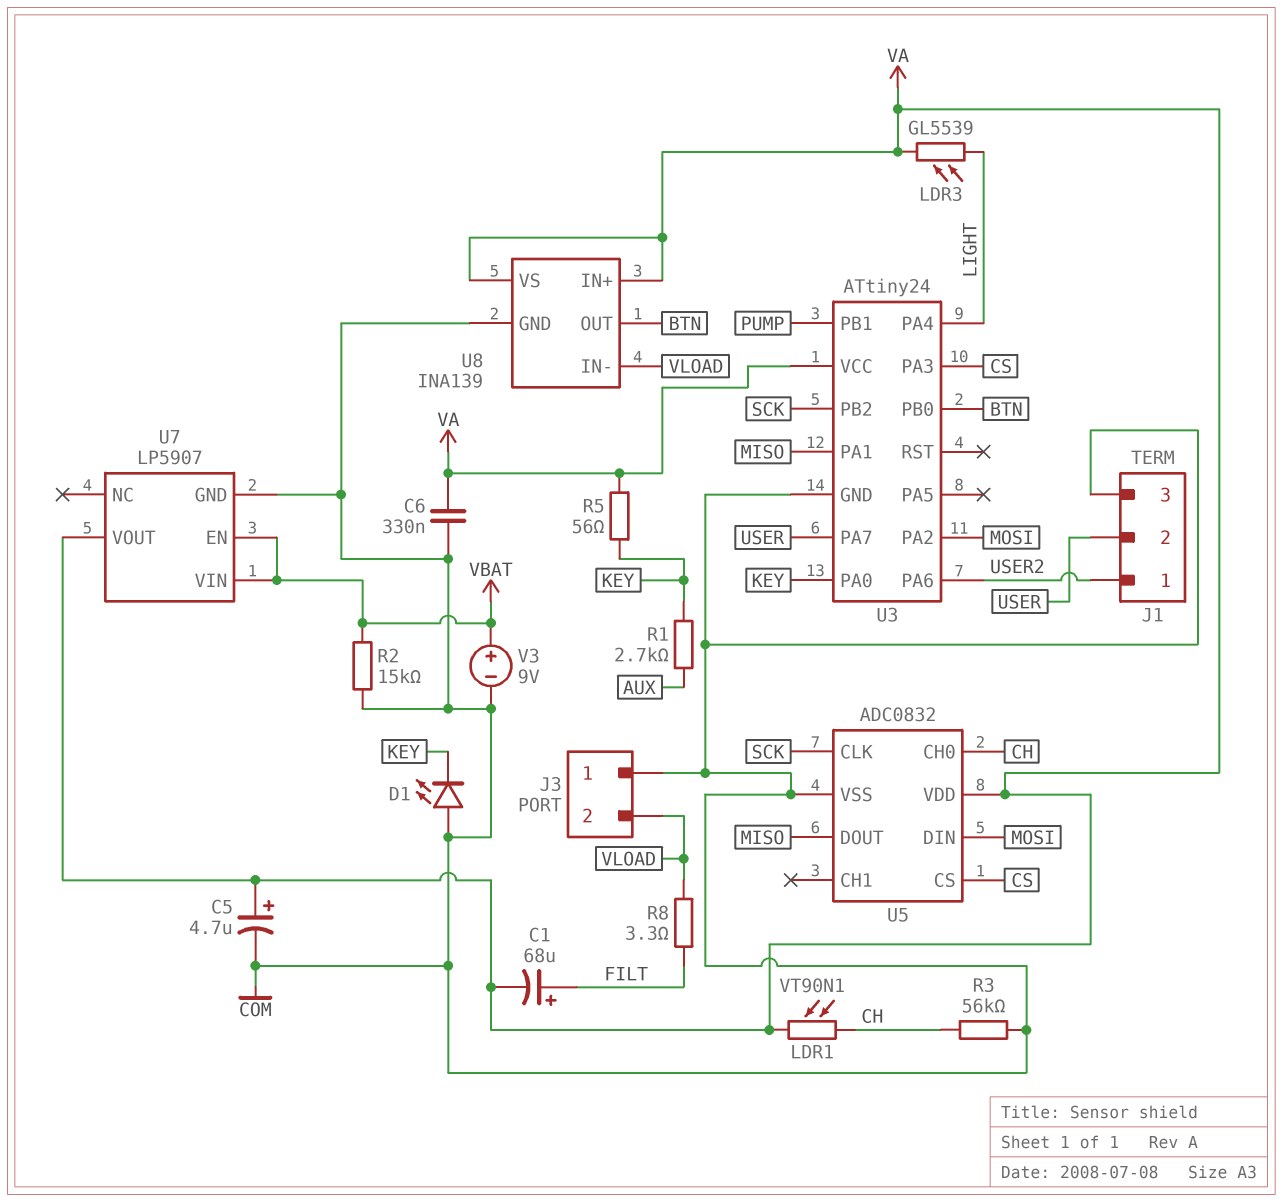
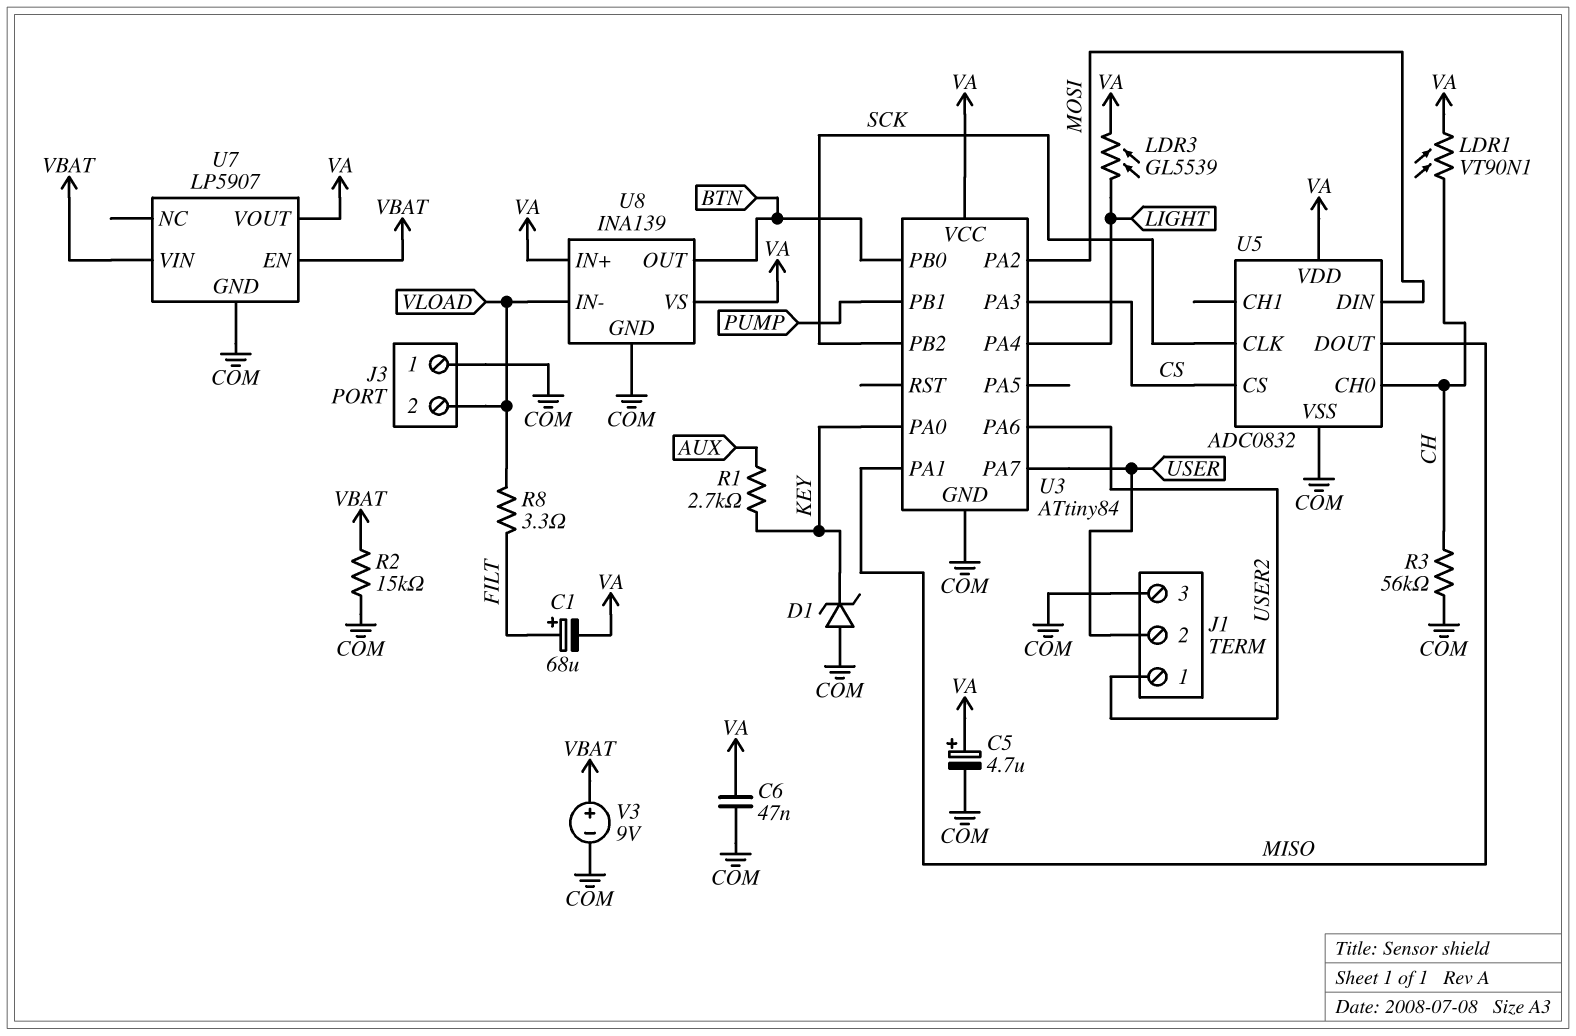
C6: 330nF (COM, VA) -> 47nF (COM, VA)
D1: LED (A COM, K KEY) -> zener (A COM, K KEY)
R5: 56 (KEY, VA) -> none
U3: ATtiny24 -> ATtiny84

